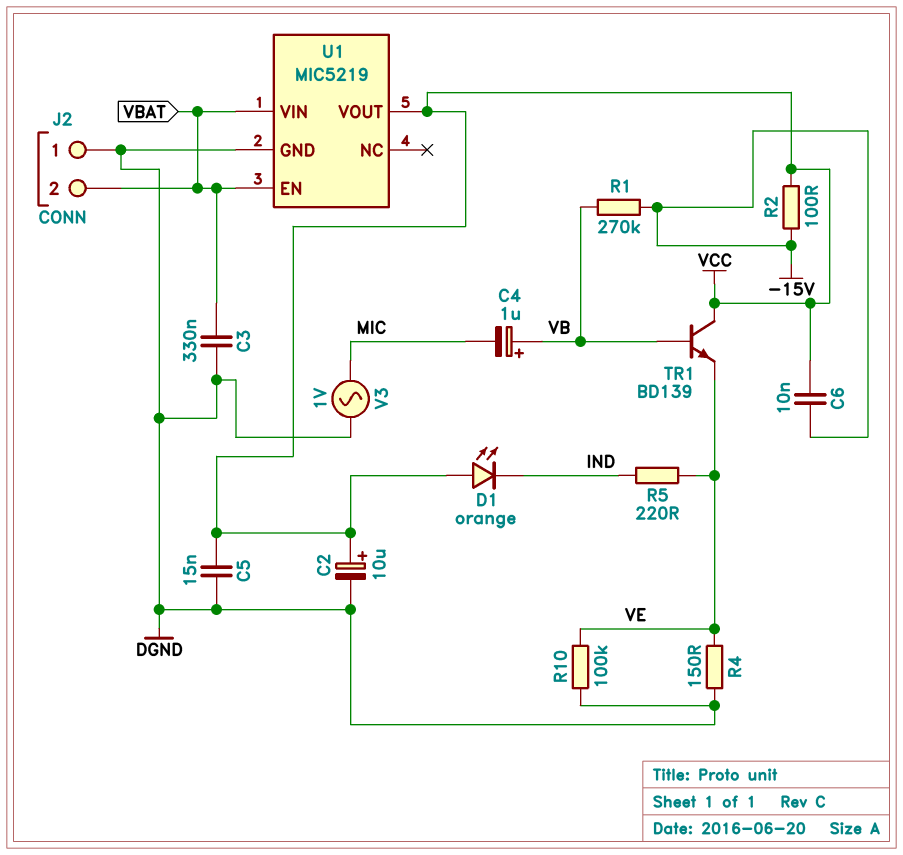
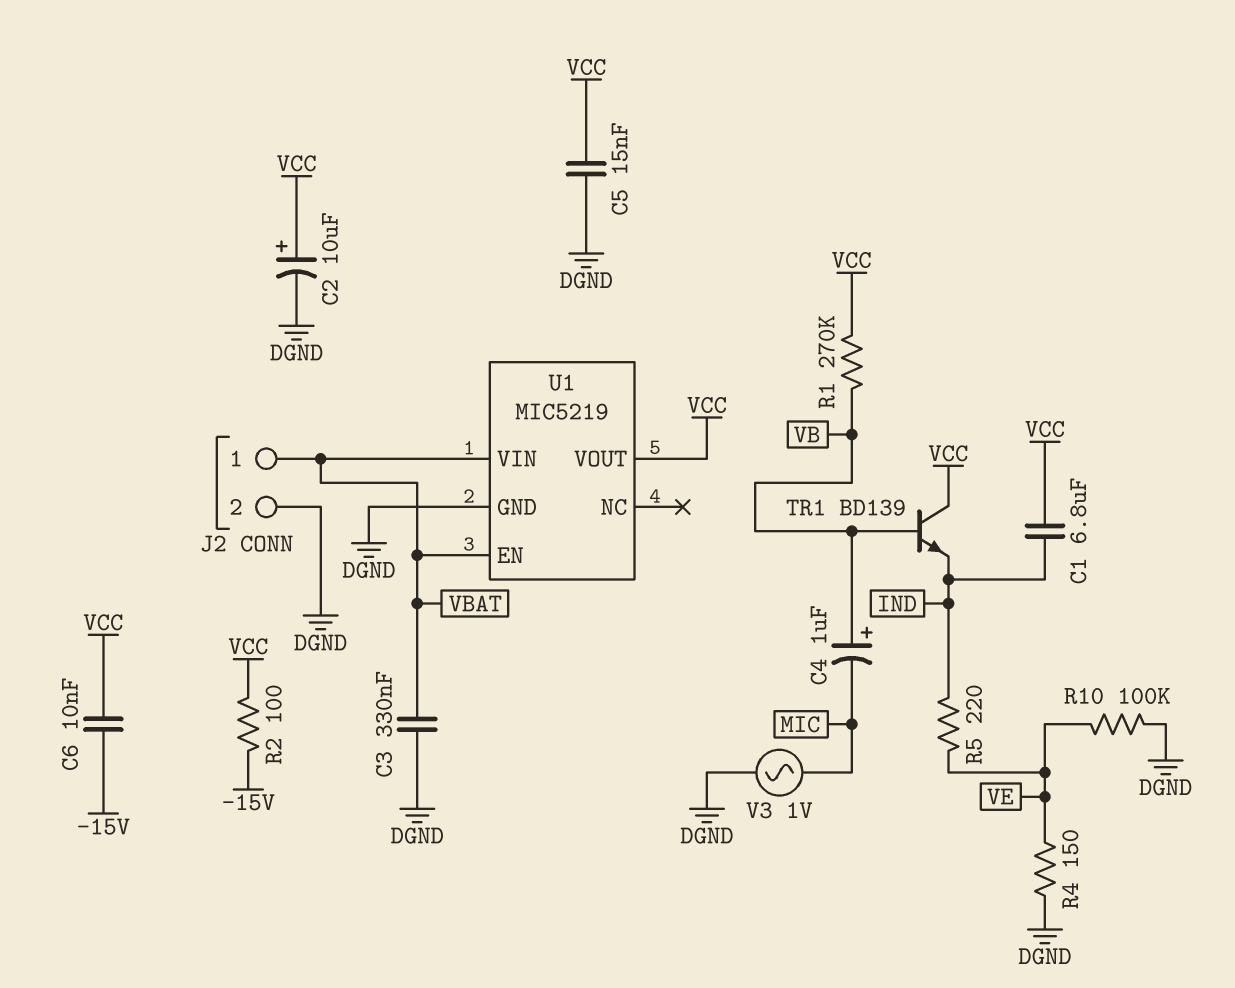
C1: none -> 6.8uF (IND, VCC)
D1: LED orange (A VCC, K IND) -> none
J2 pin 1: DGND -> VBAT
J2 pin 2: VBAT -> DGND
R1: 270k (-15V, VB) -> 270k (VB, VCC)
TR1: NPN BD139 (B VB, C VCC, E VE) -> NPN BD139 (B VB, C VCC, E IND)

